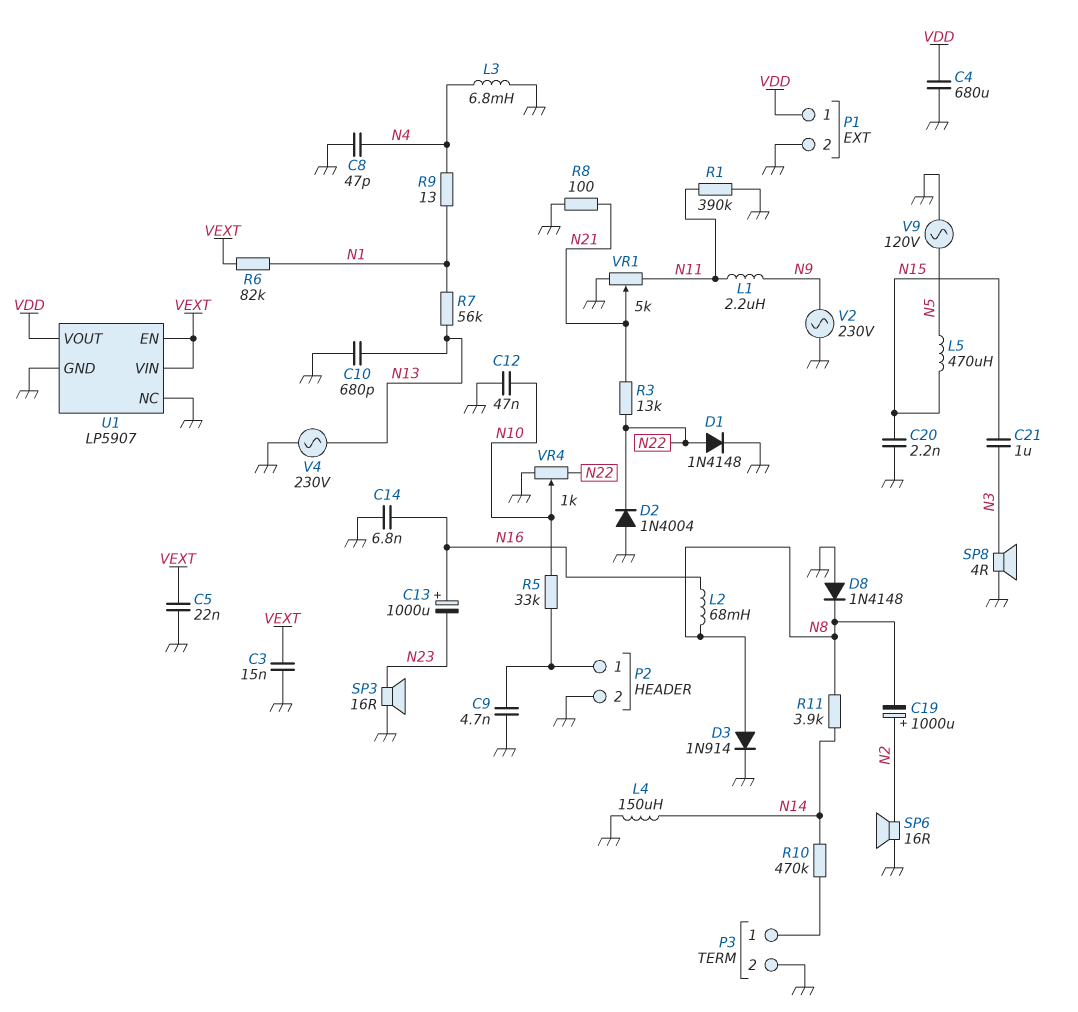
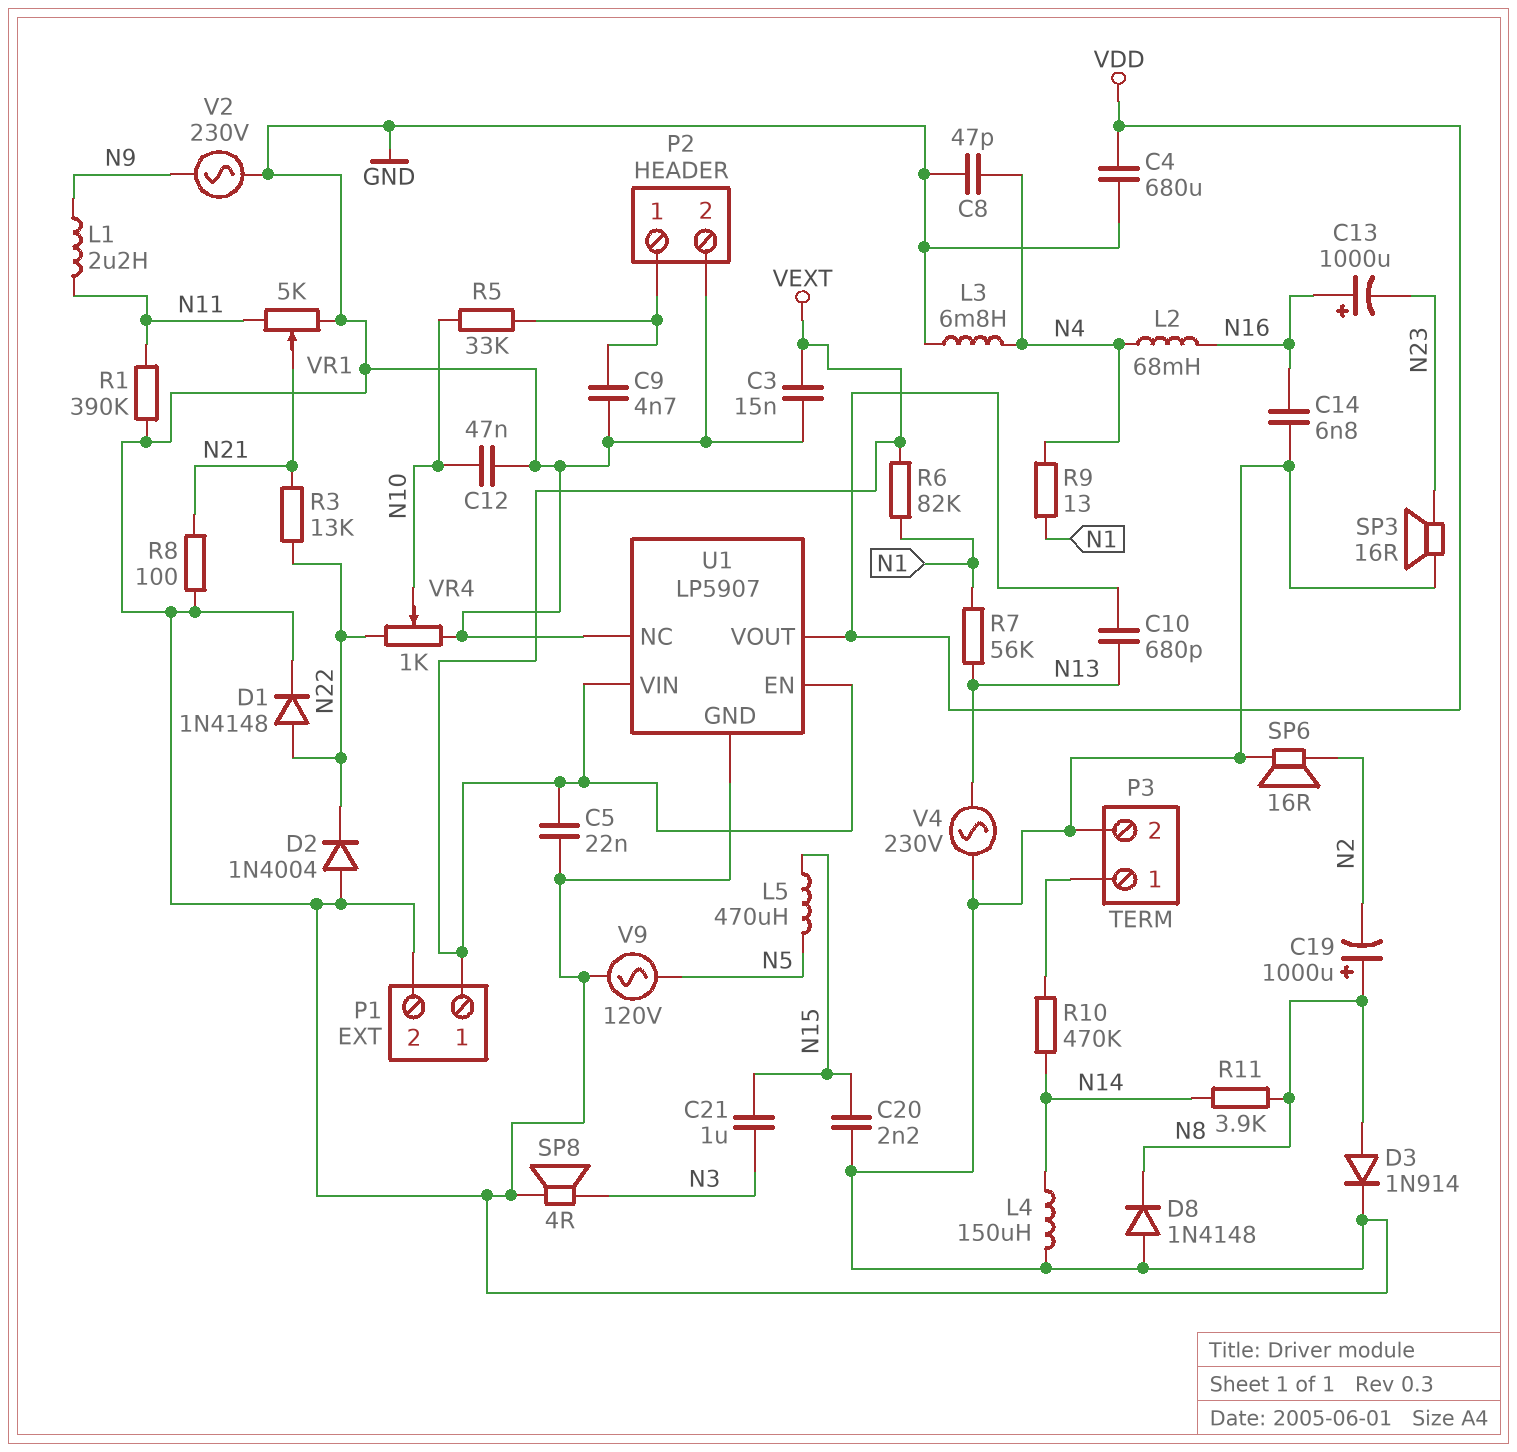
C10: 680pF (GND, N13) -> 680pF (N13, VDD)
C19: 1000uF (plus N2, minus N8) -> 1000uF (plus N8, minus N2)
L2: 68mH (N8, N16) -> 68mH (N4, N16)
P1 pin 1: VDD -> VEXT

